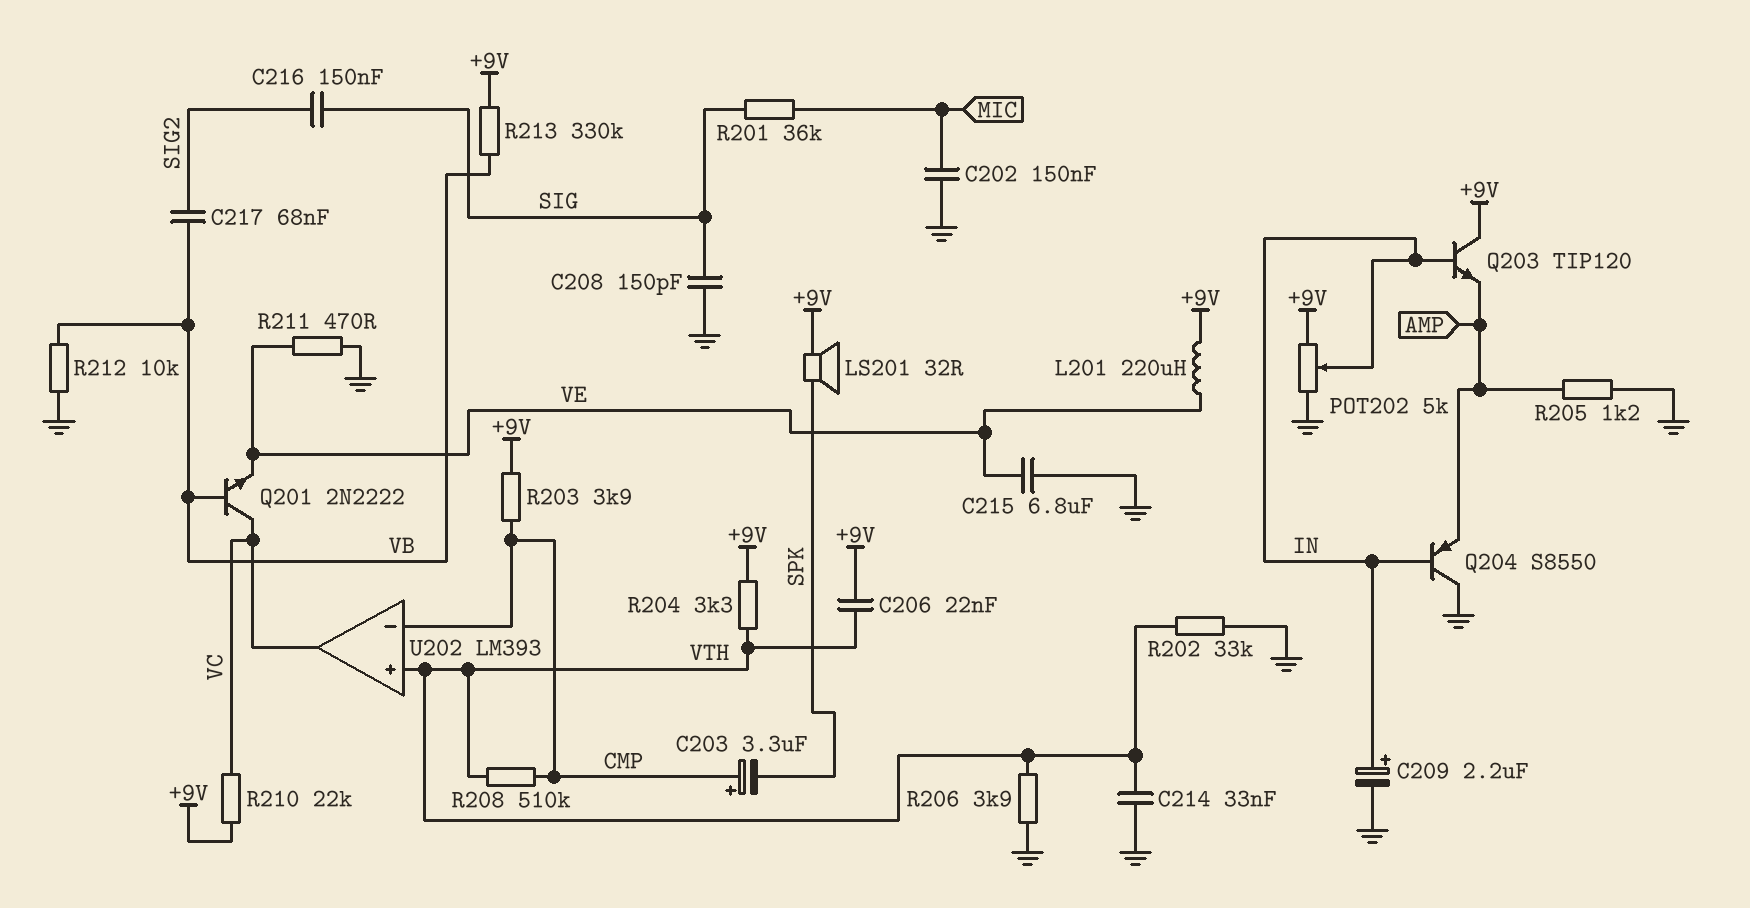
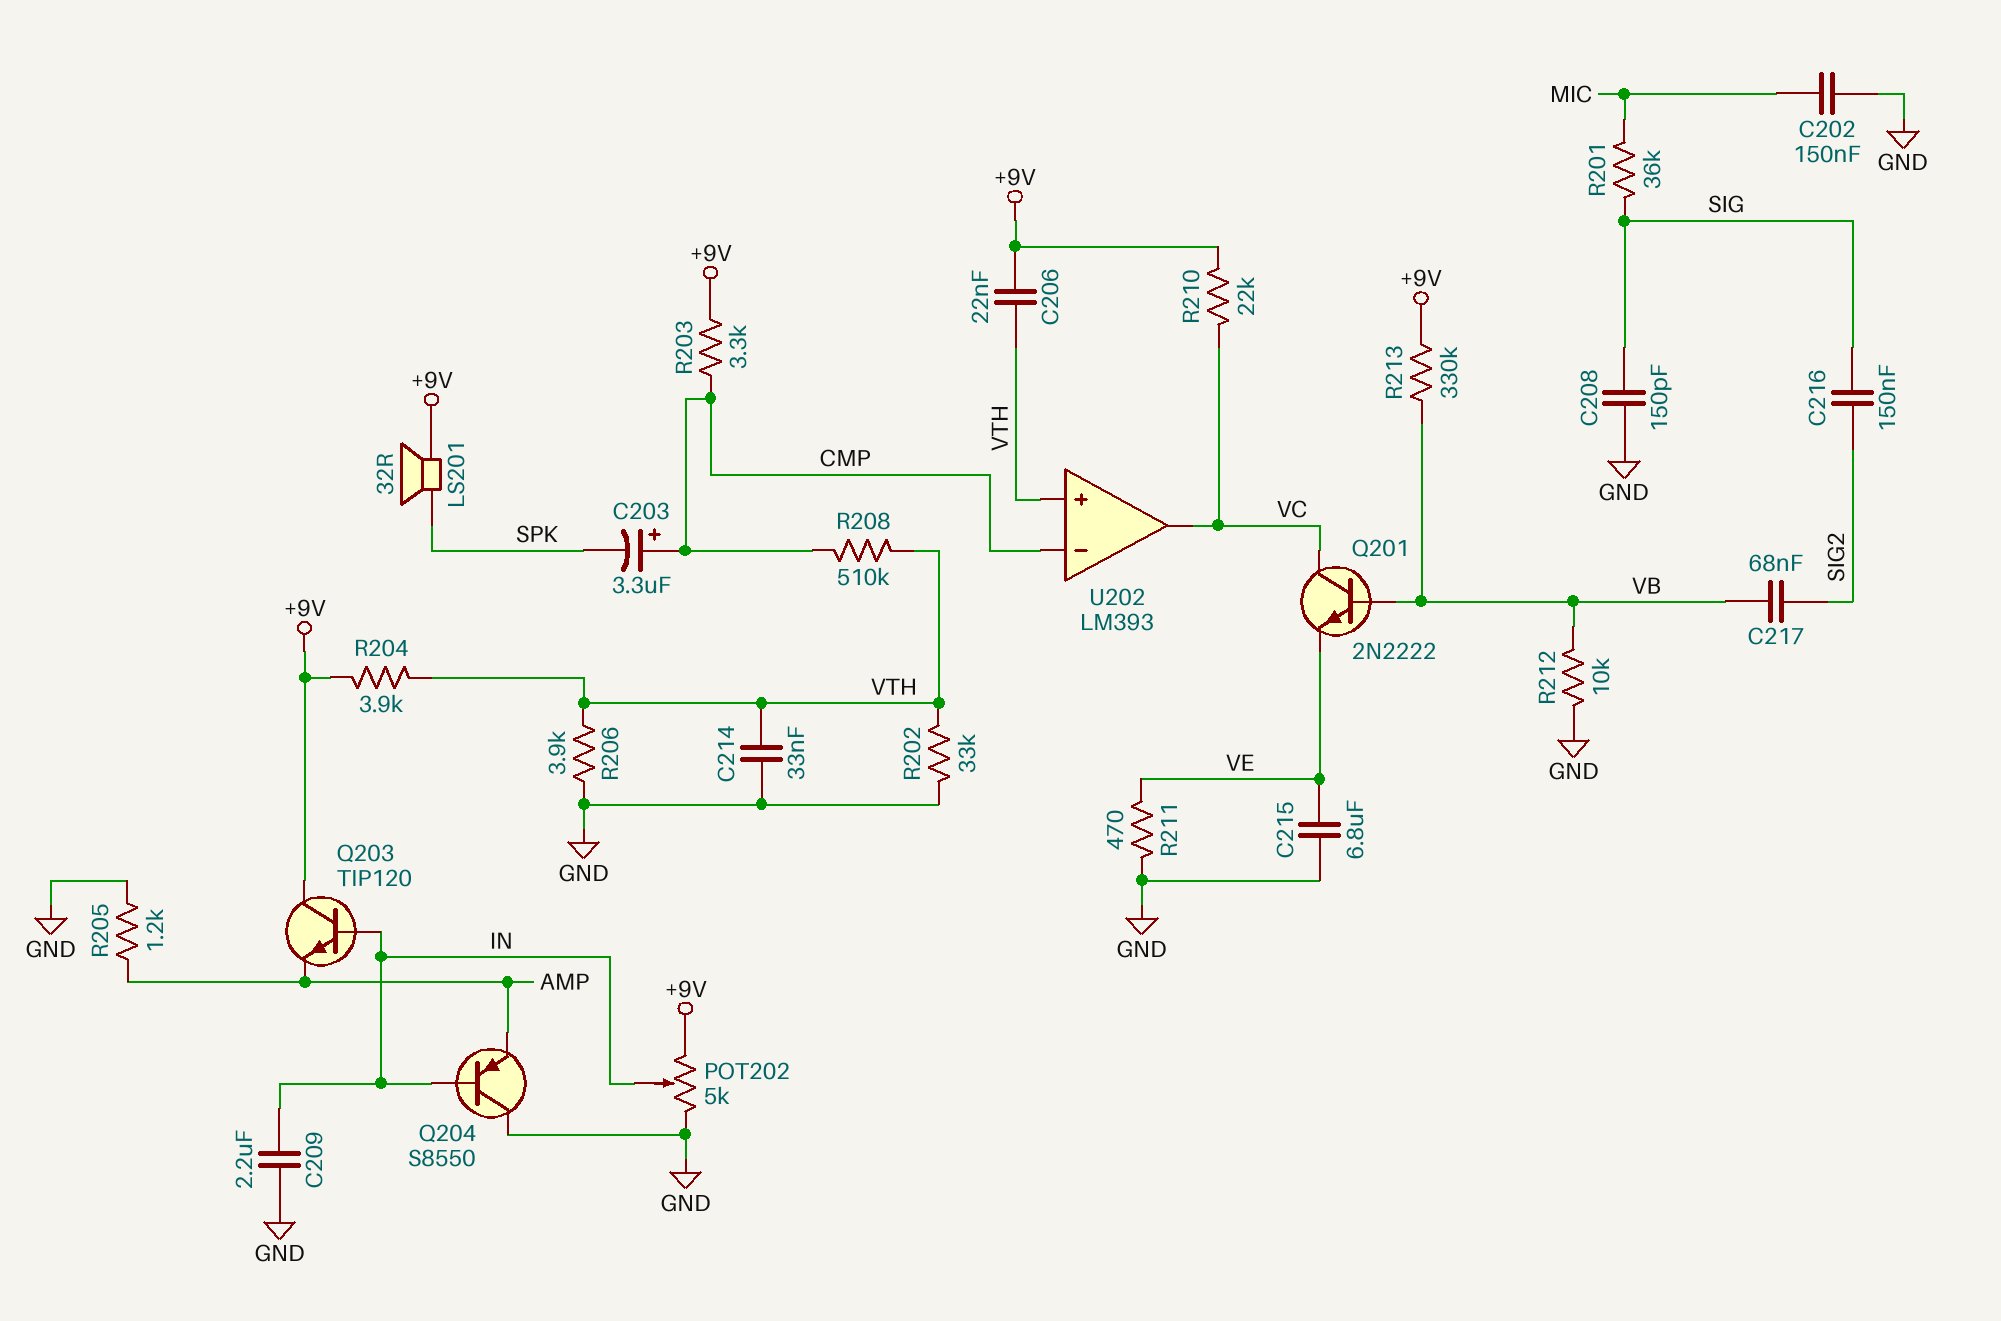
C209: 2.2uF (plus IN, minus GND) -> 2.2uF (GND, IN)
L201: 220uH (+9V, VE) -> none
R203: 3.9k (+9V, CMP) -> 3.3k (+9V, CMP)
R204: 3.3k (+9V, VTH) -> 3.9k (+9V, VTH)

